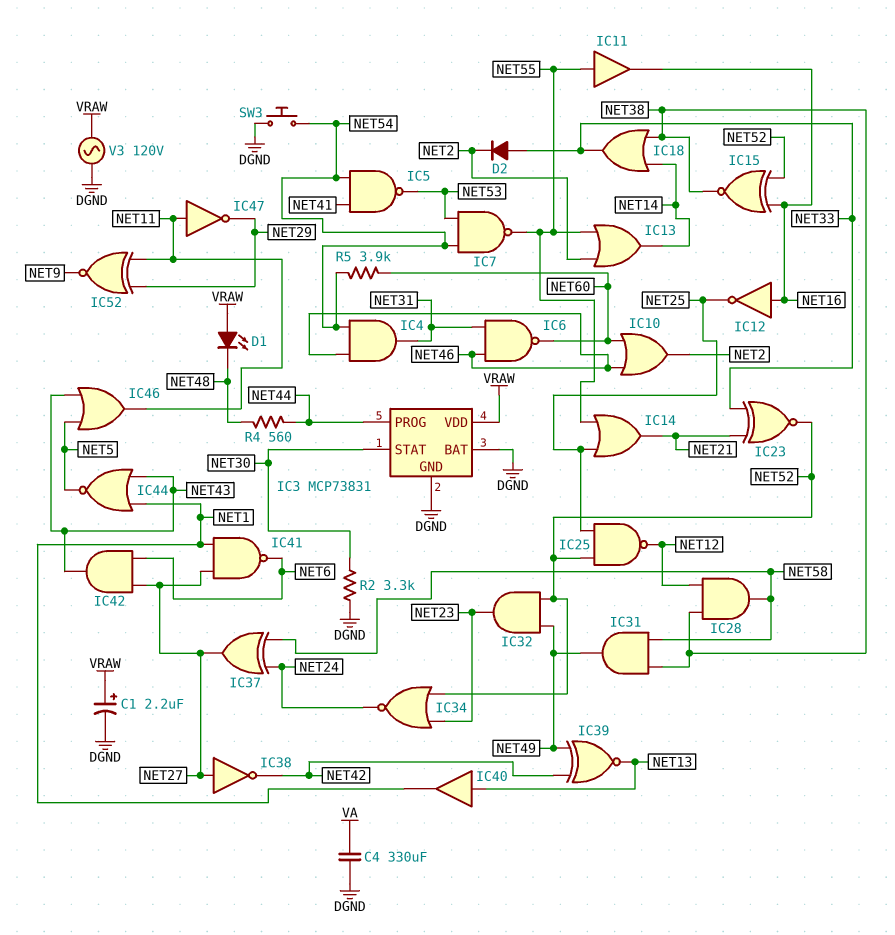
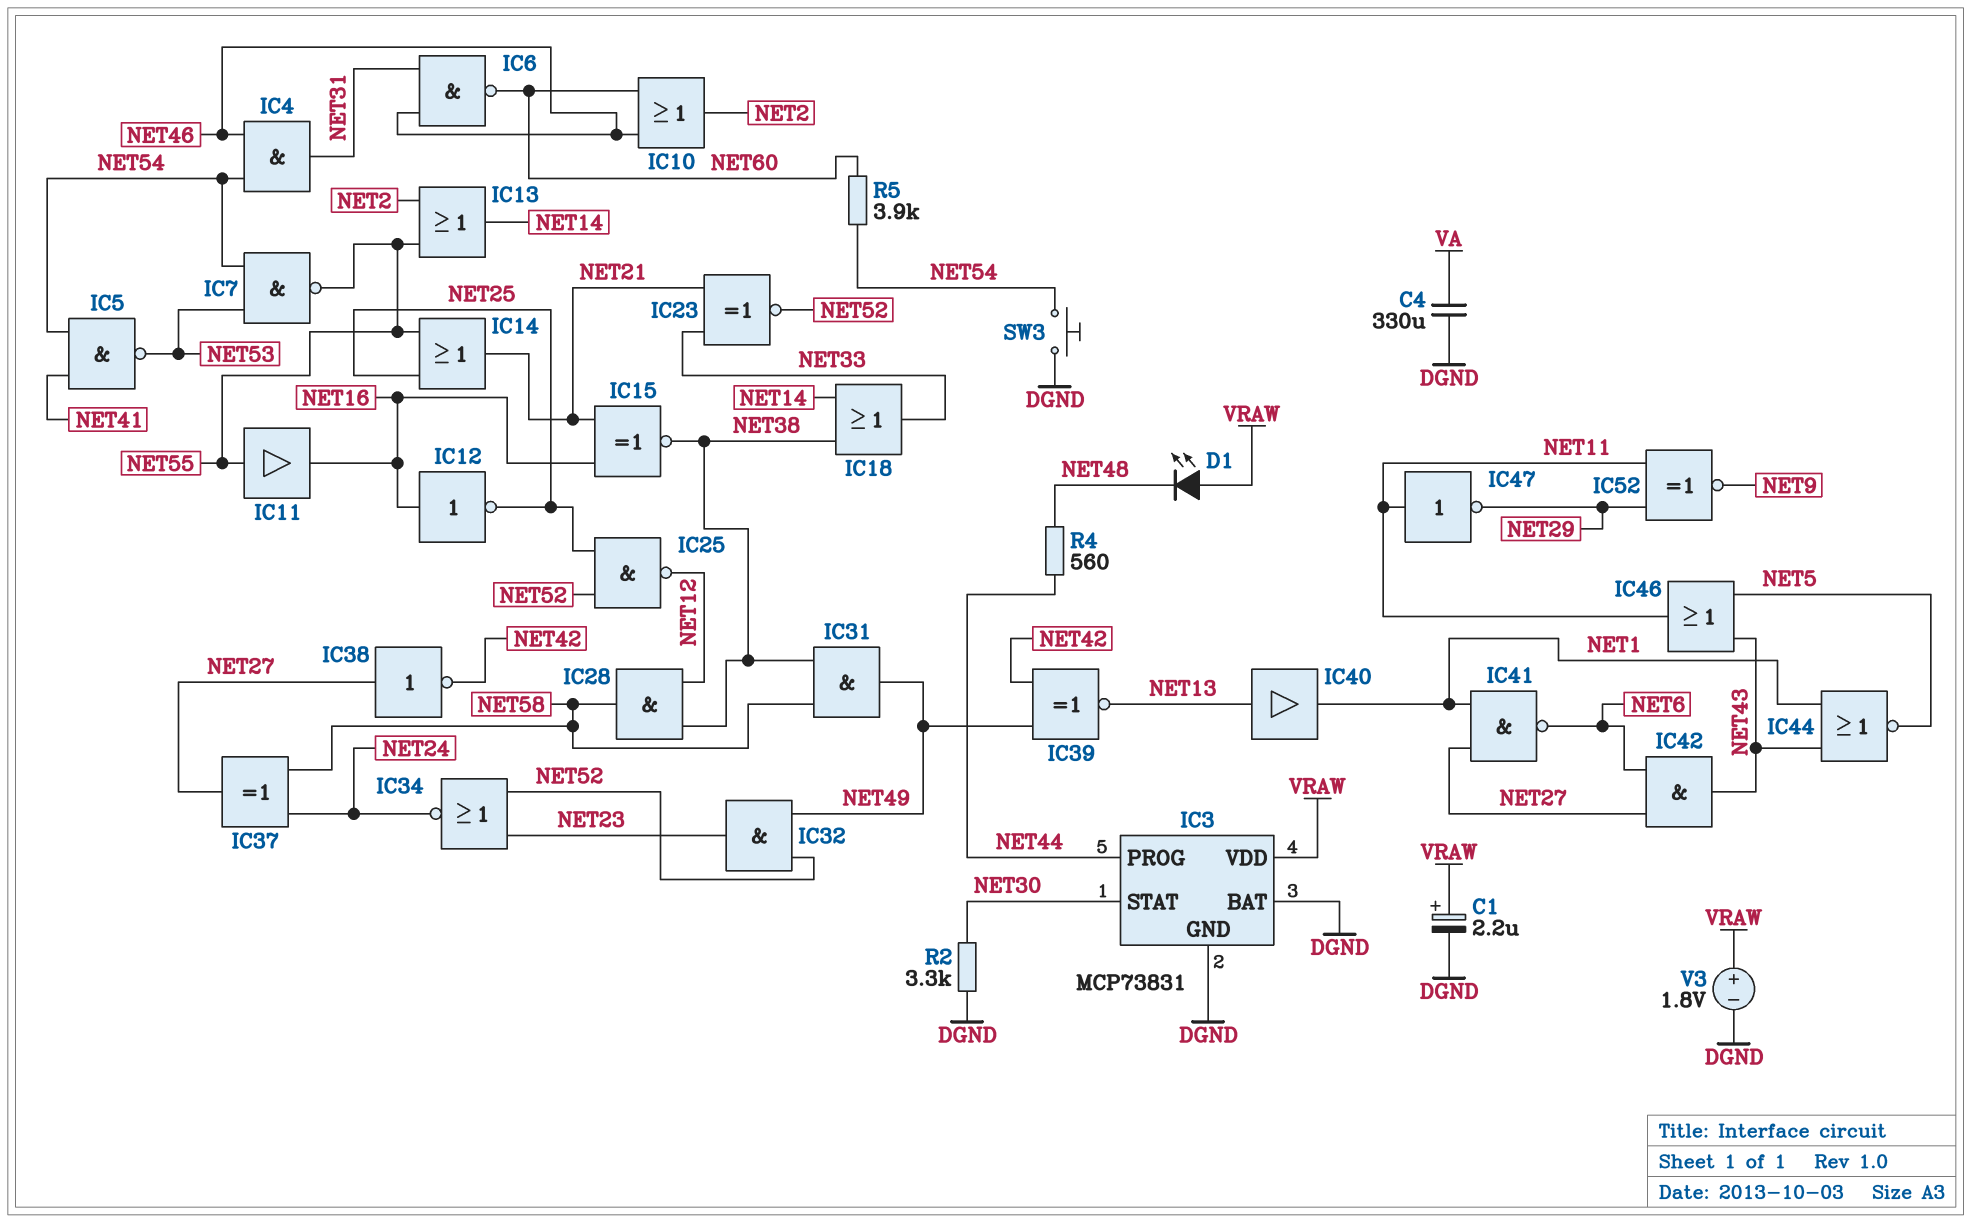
D2: diode (A NET33, K NET2) -> none
IC15: XNOR (in NET16, in NET52, out NET38) -> XNOR (in NET16, in NET21, out NET38)
V3: AC 120V (DGND, VRAW) -> 1.8V (plus VRAW, minus DGND)

